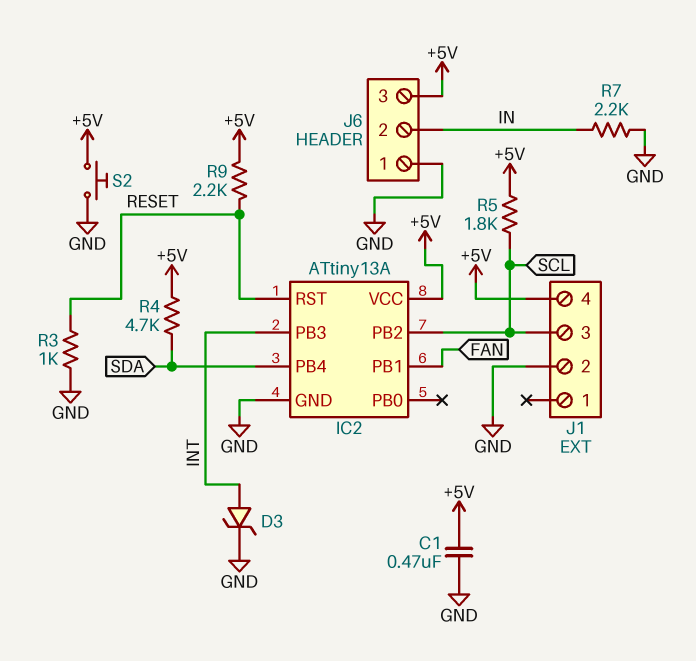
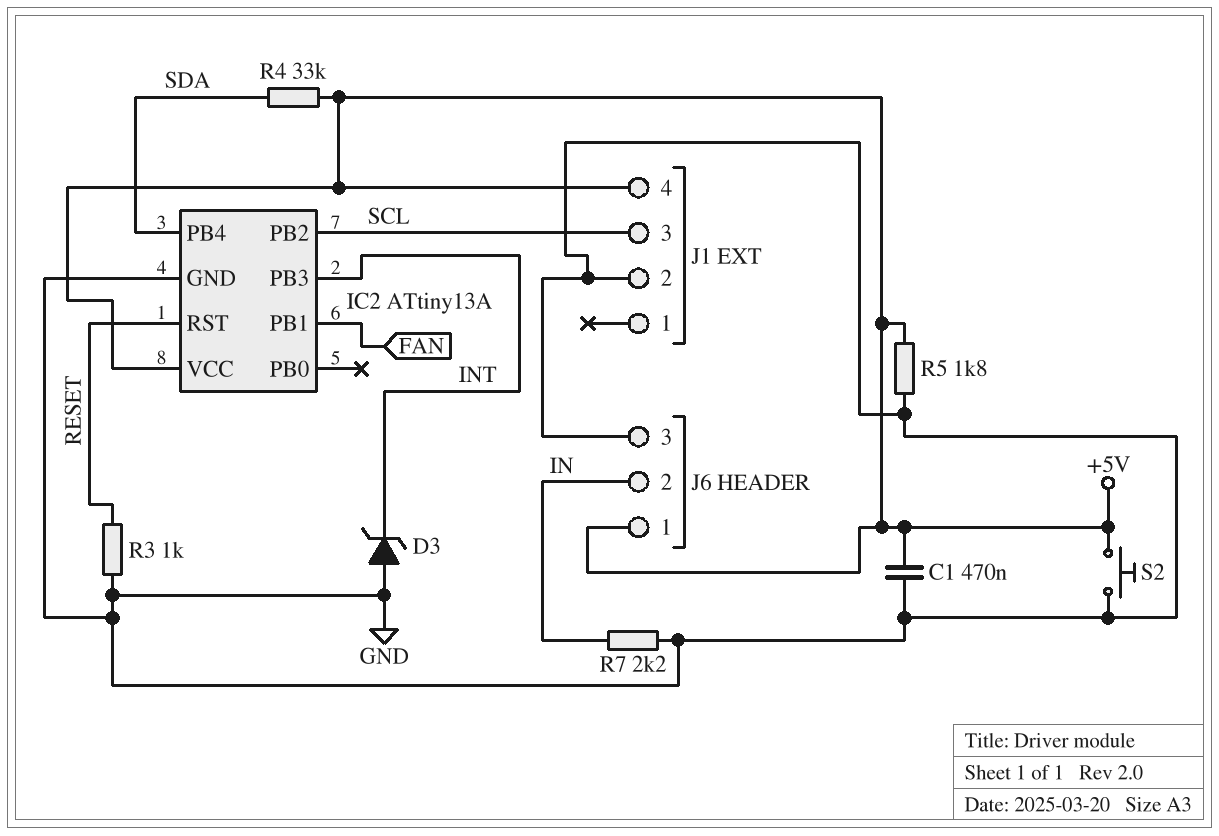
D3: zener (A INT, K GND) -> zener (A GND, K INT)
J6 pin 1: GND -> +5V
J6 pin 3: +5V -> GND
R4: 4.7k (+5V, SDA) -> 33k (+5V, SDA)
R5: 1.8k (+5V, SCL) -> 1.8k (+5V, GND)
R9: 2.2k (+5V, RESET) -> none

